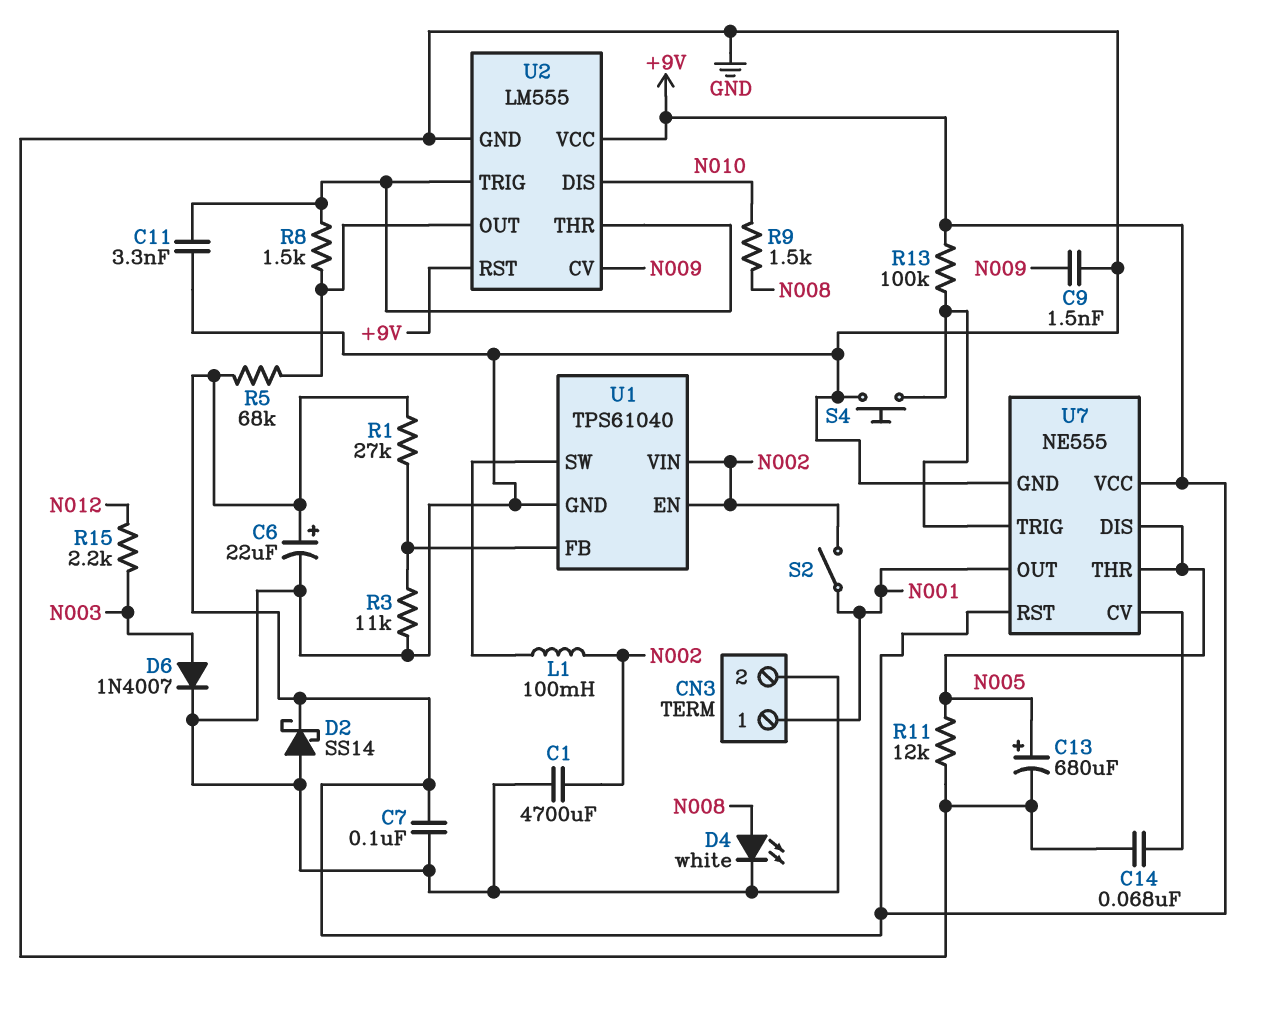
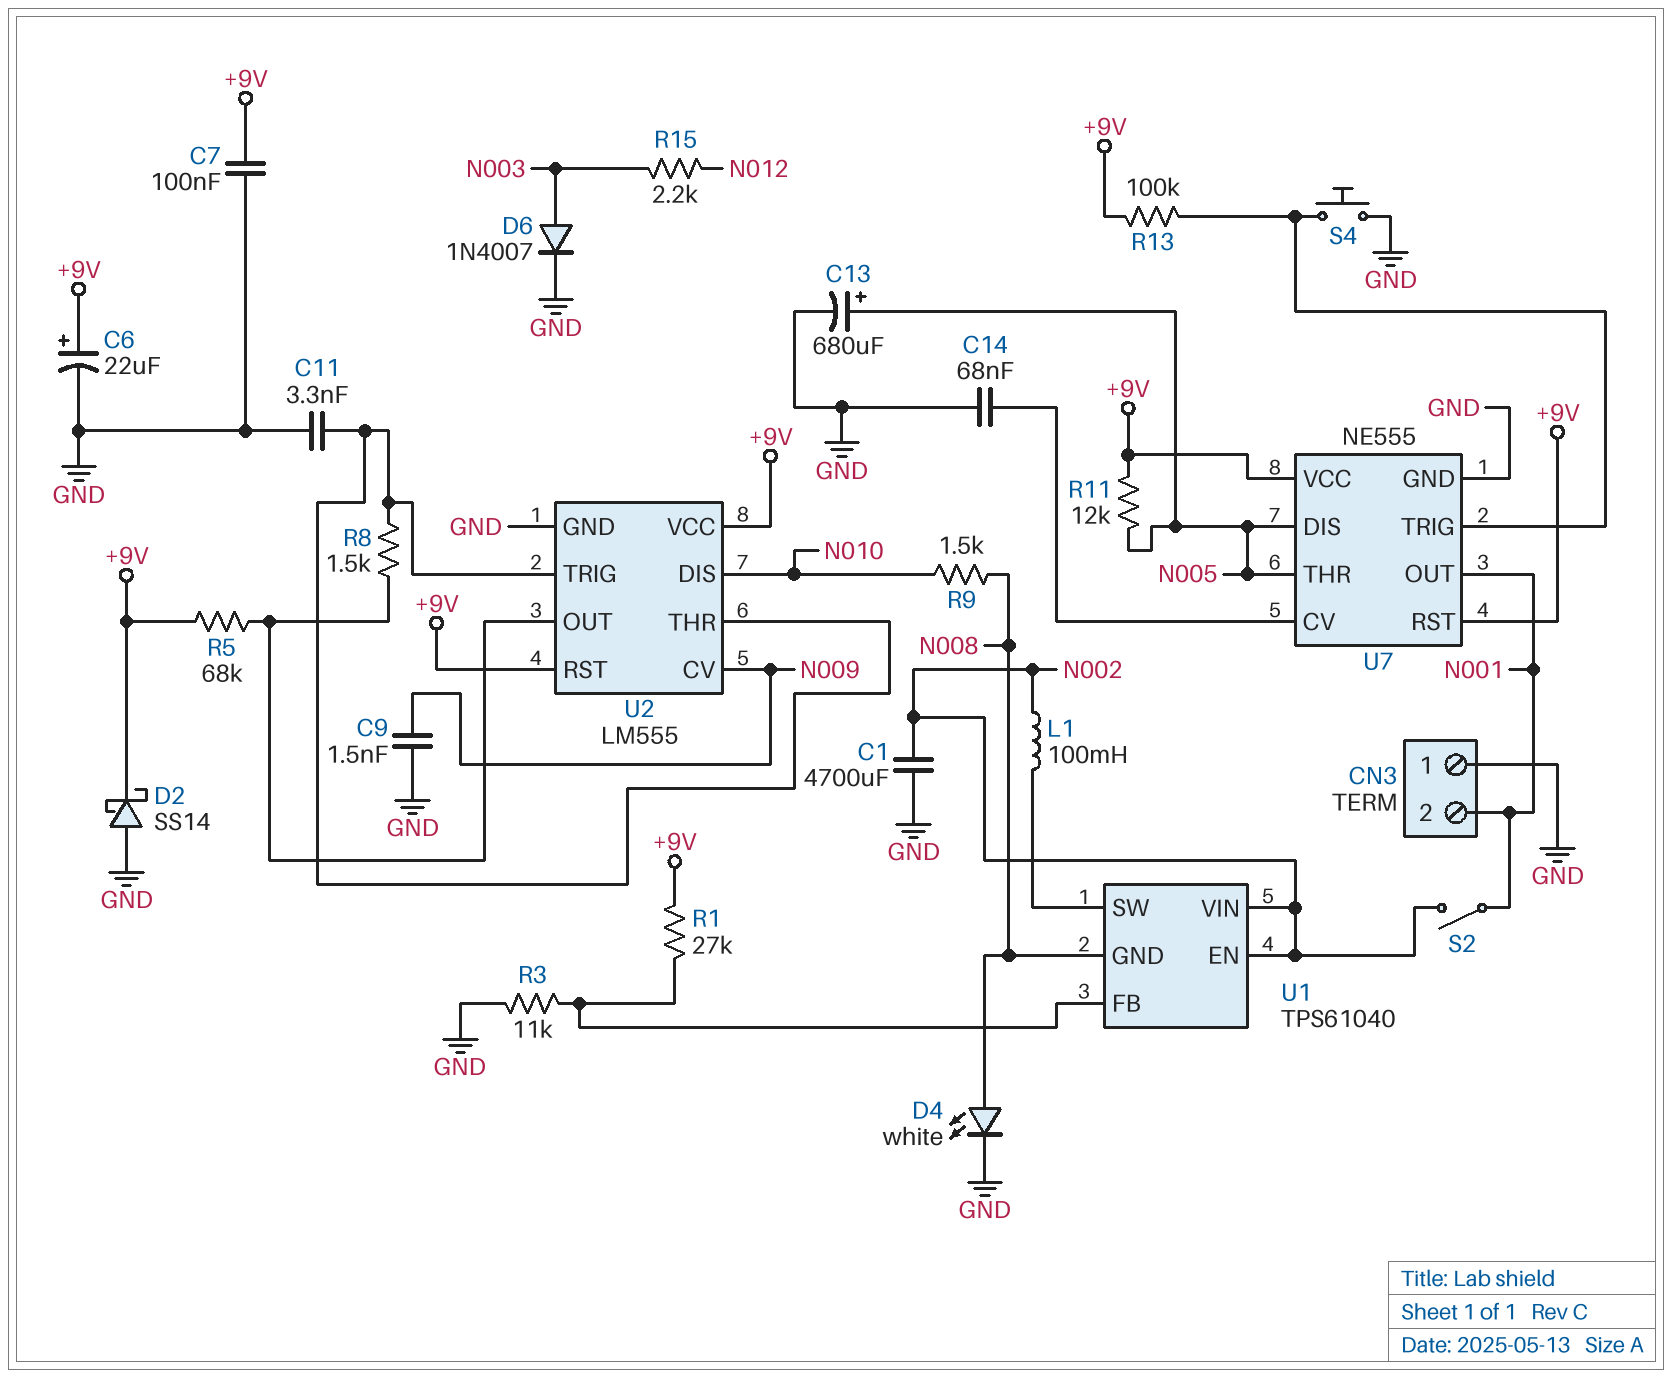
CN3 pin 1: N001 -> GND
CN3 pin 2: GND -> N001
R11: 12k (GND, N005) -> 12k (+9V, N005)
U1 pin GND: GND -> N008

